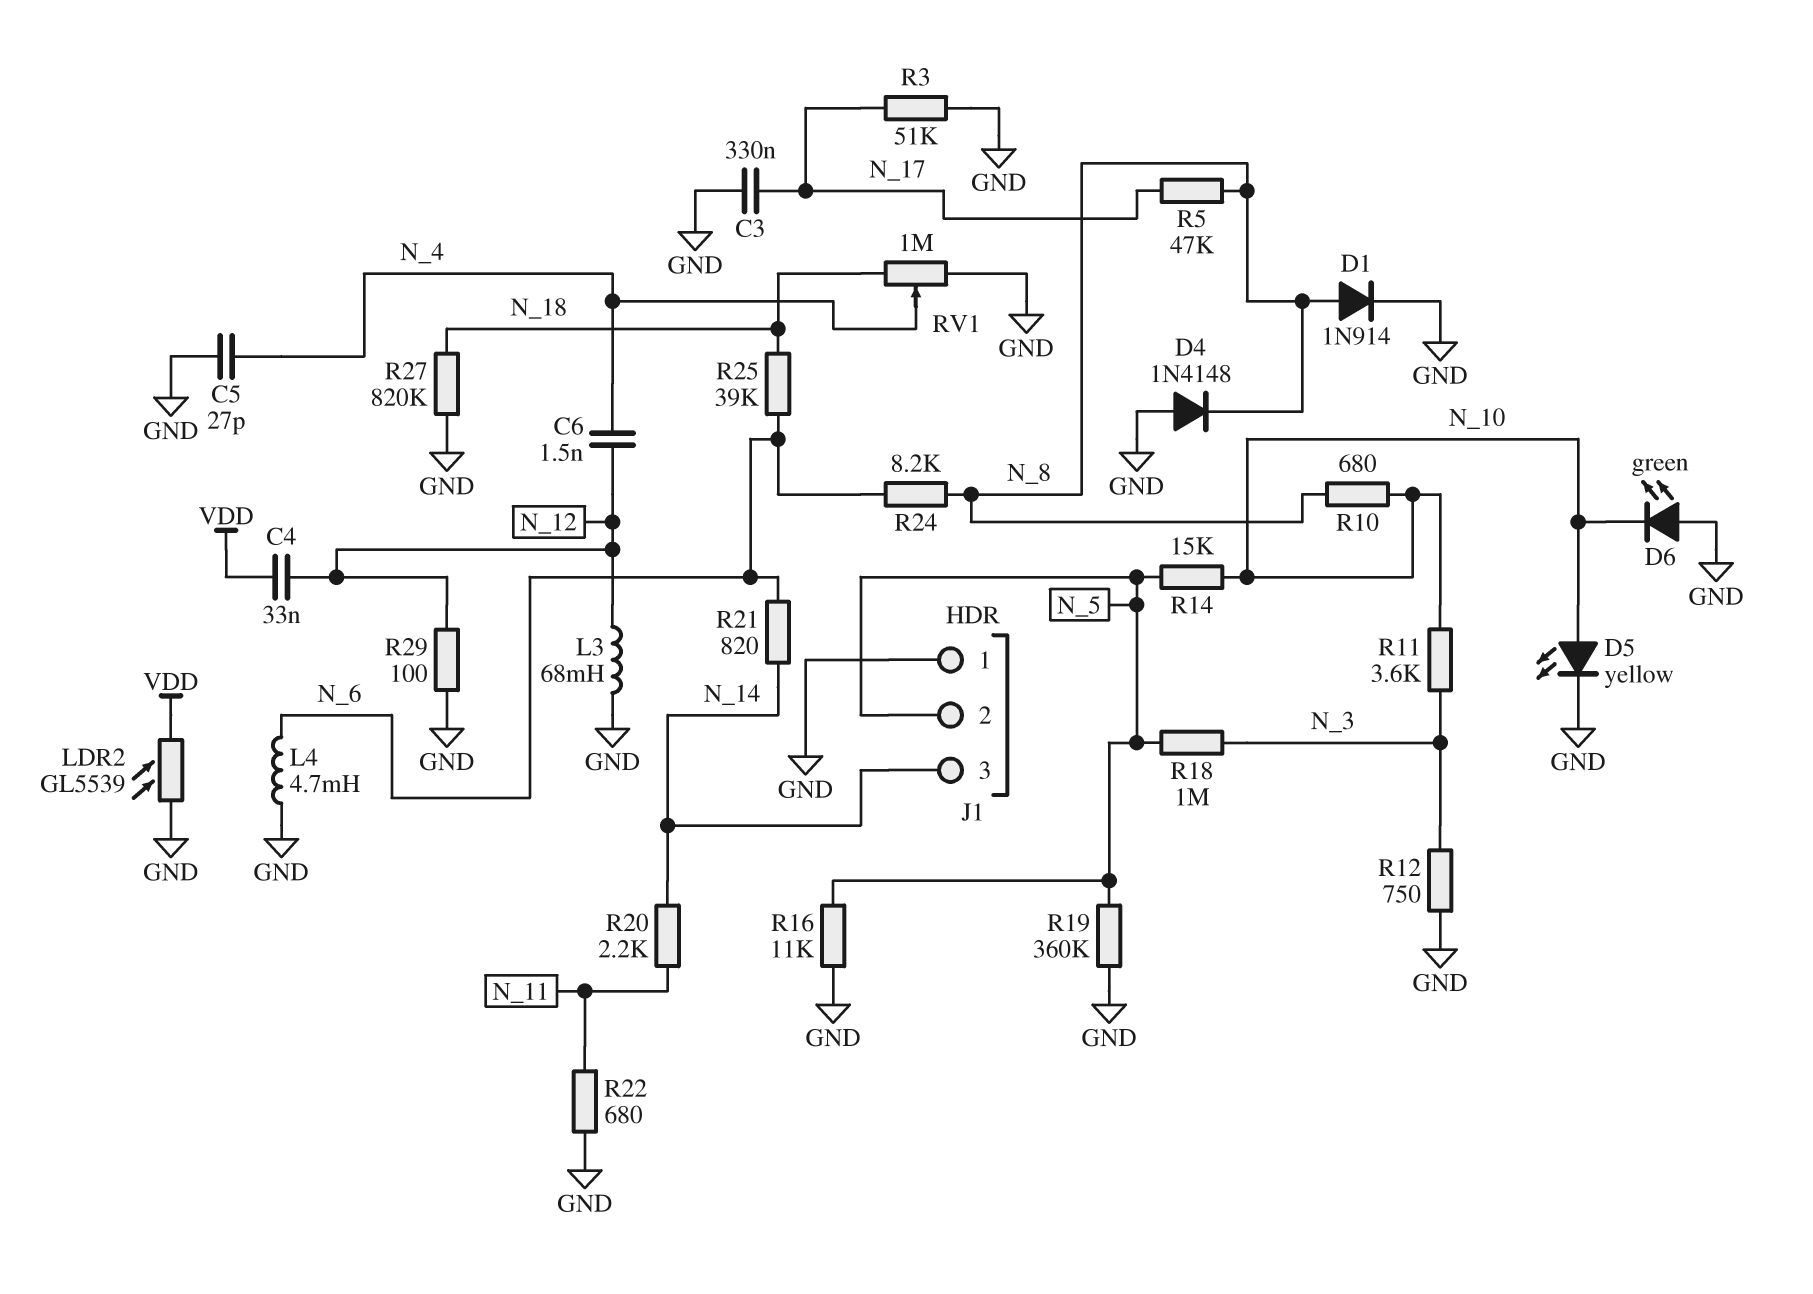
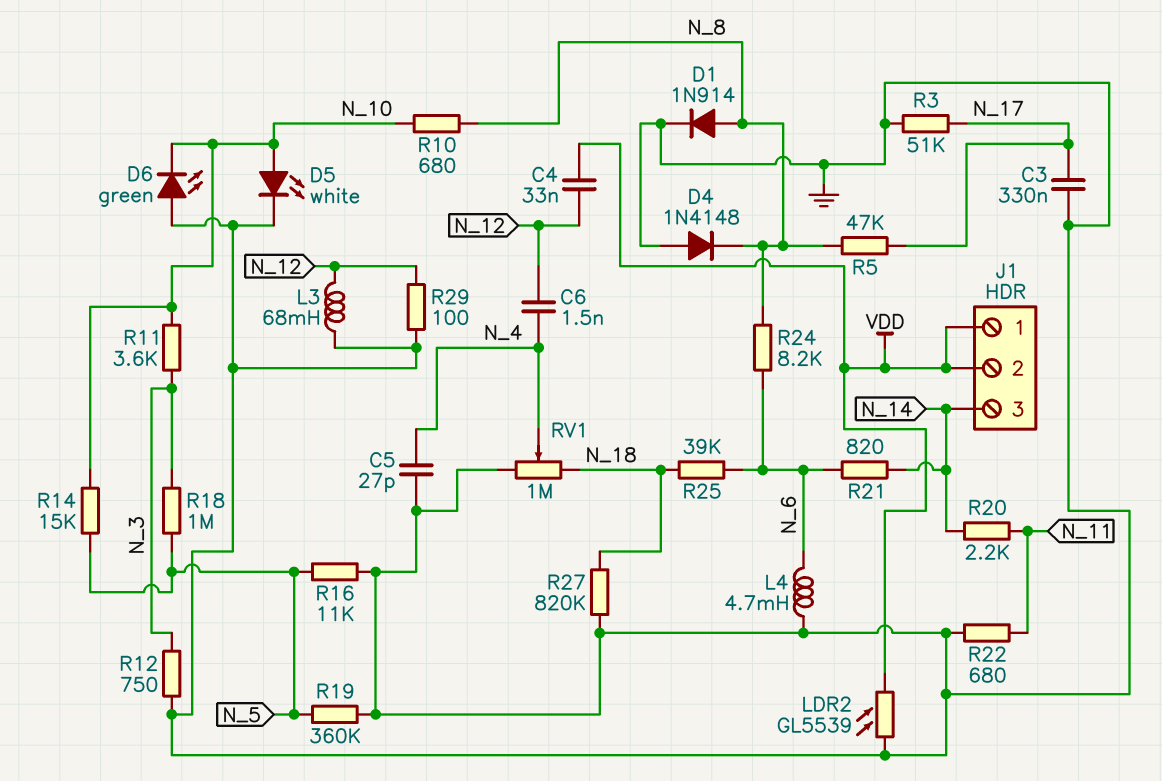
D5: LED yellow (A N_10, K GND) -> LED white (A N_10, K GND)
J1 pin 1: GND -> VDD
J1 pin 2: N_5 -> VDD

